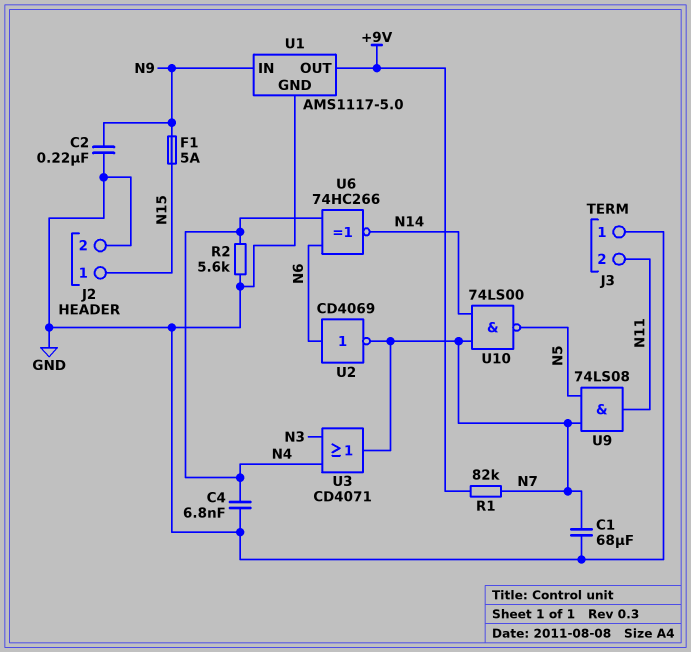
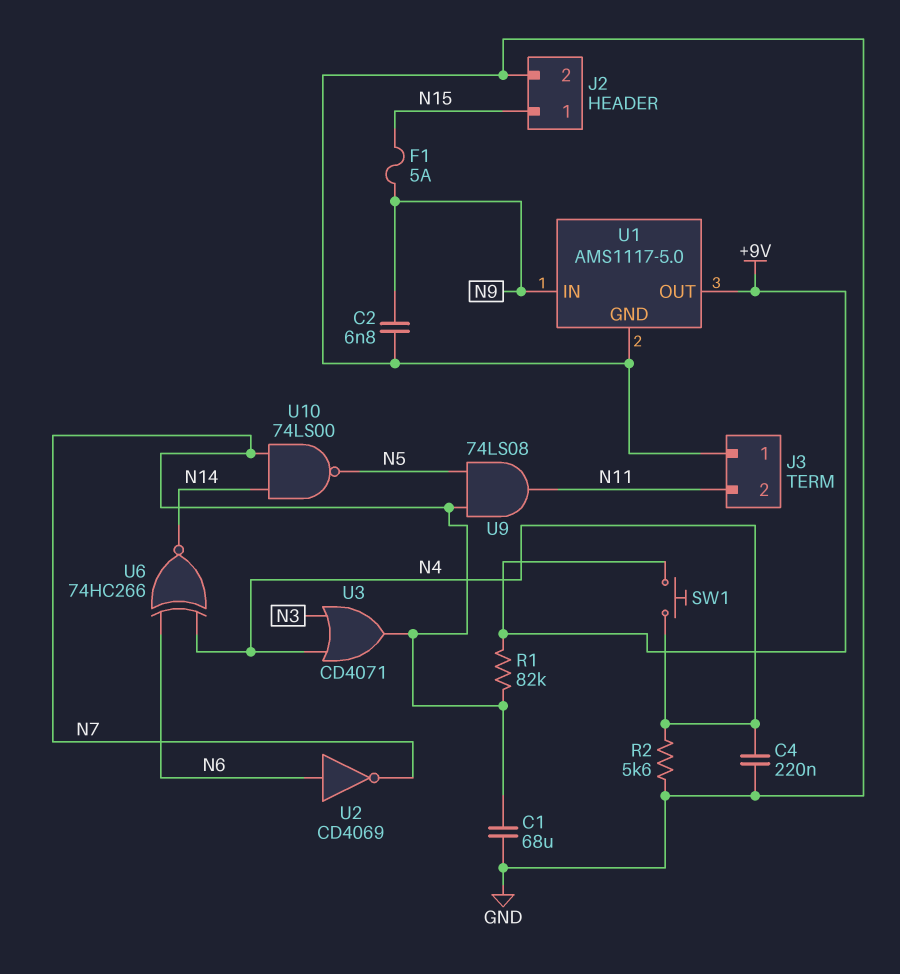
C2: 220nF (GND, N9) -> 6.8nF (GND, N9)
C4: 6.8nF (GND, N4) -> 220nF (GND, N4)
SW1: none -> button (+9V, N4)

